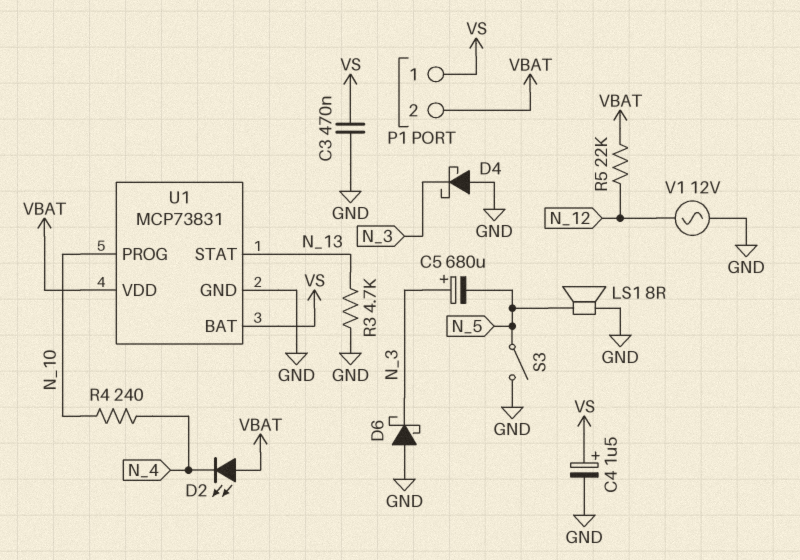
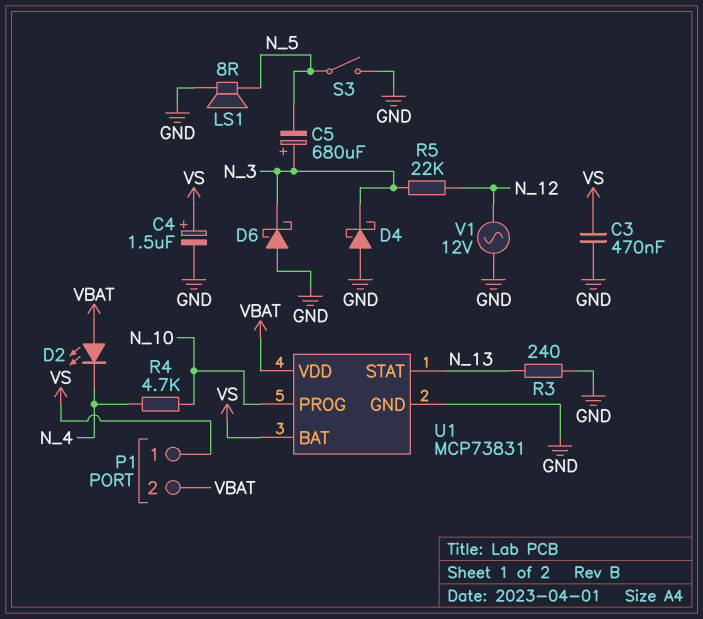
R3: 4.7k (GND, N_13) -> 240 (GND, N_13)
R4: 240 (N_4, N_10) -> 4.7k (N_4, N_10)
R5: 22k (N_12, VBAT) -> 22k (N_3, N_12)

